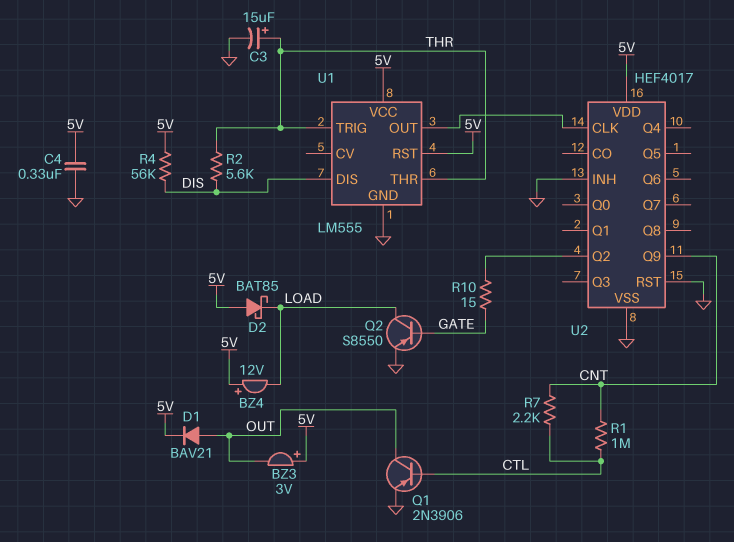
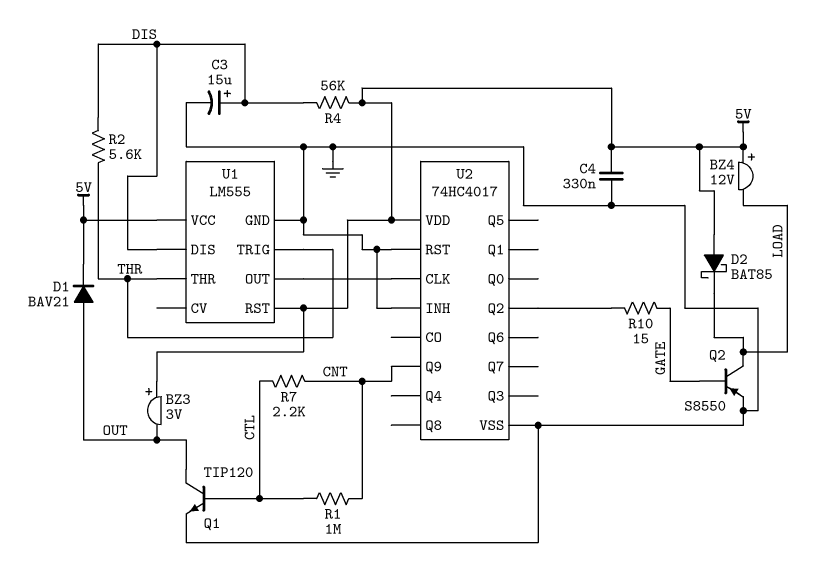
C3: 15uF (plus THR, minus GND) -> 15uF (plus DIS, minus GND)
Q1: PNP 2N3906 (B CTL, C OUT, E GND) -> NPN TIP120 (B CTL, C OUT, E GND)
U2: HEF4017 -> 74HC4017

